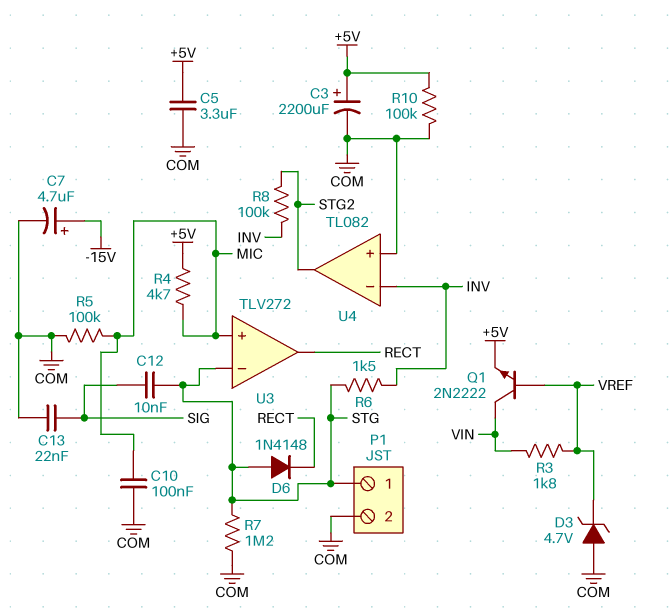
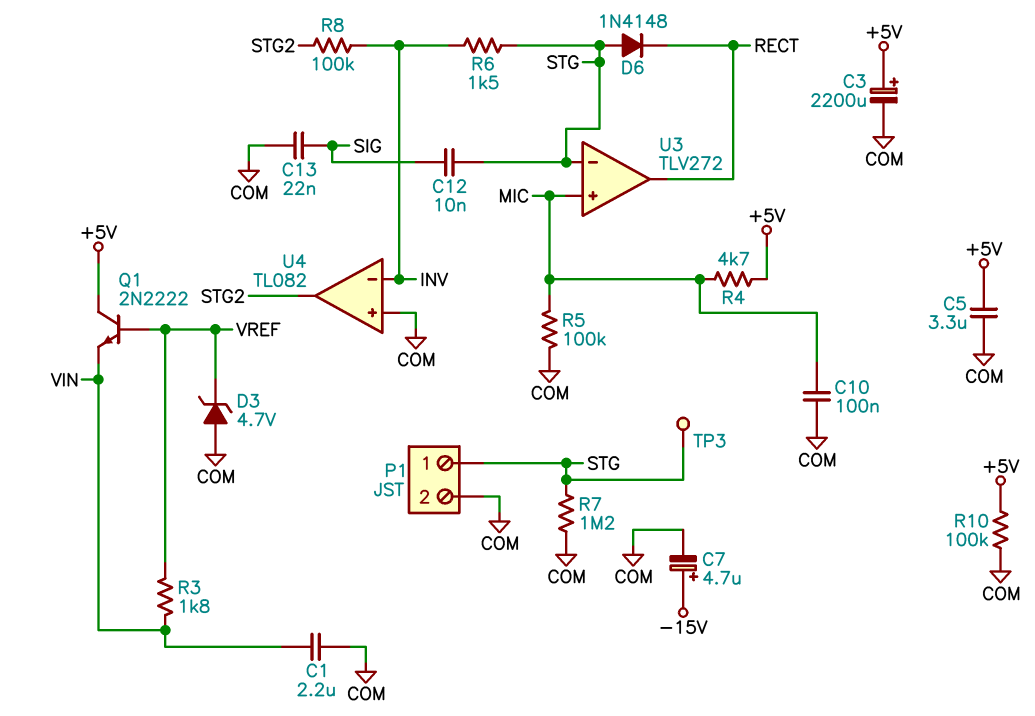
C1: none -> 2.2uF (COM, VIN)
Q1: NPN 2N2222 (B VREF, C VIN, E +5V) -> NPN 2N2222 (B VREF, C +5V, E VIN)
TP3: none -> test point (STG)

